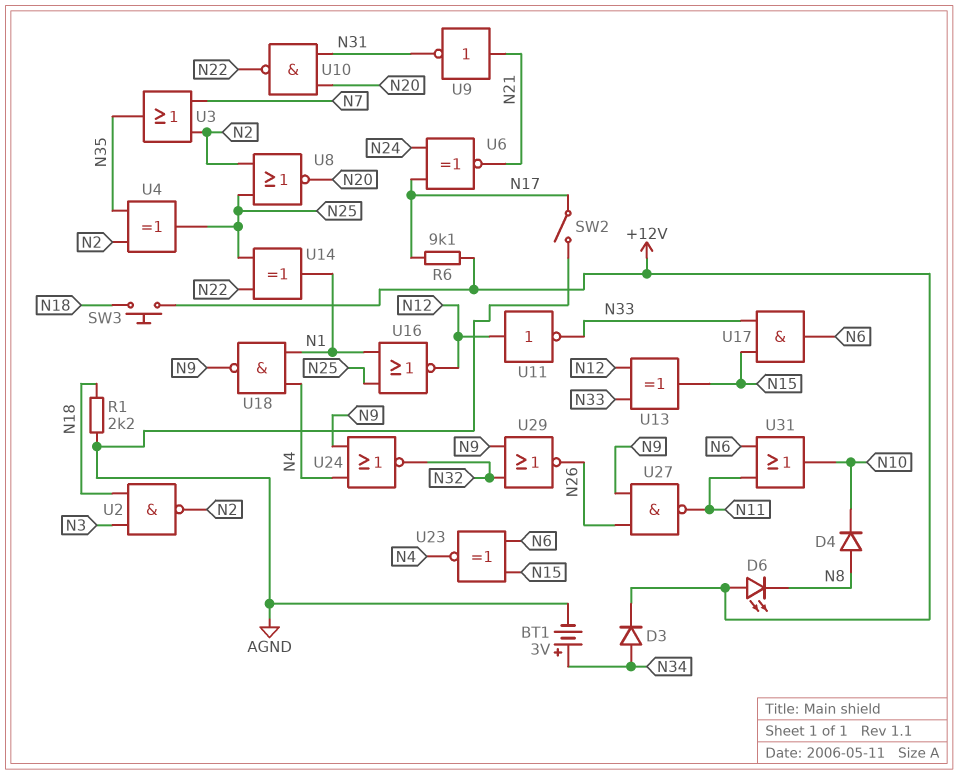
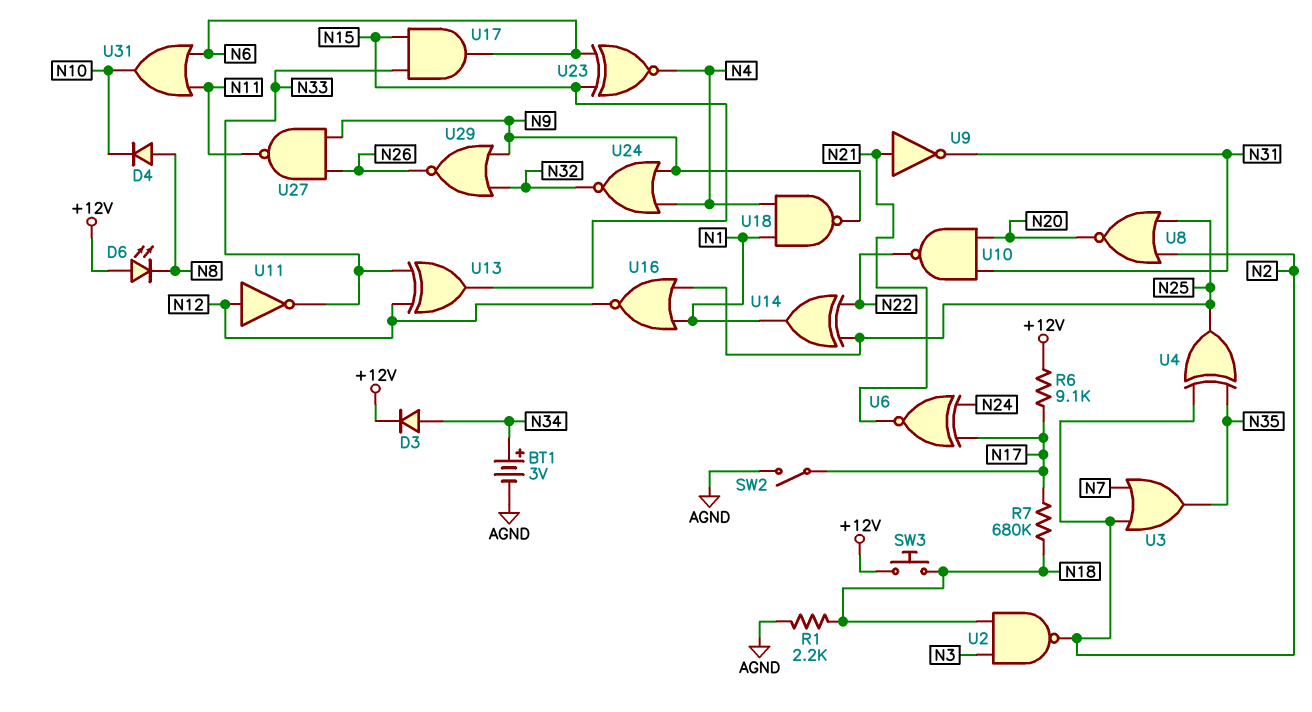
R7: none -> 680k (N17, N18)

